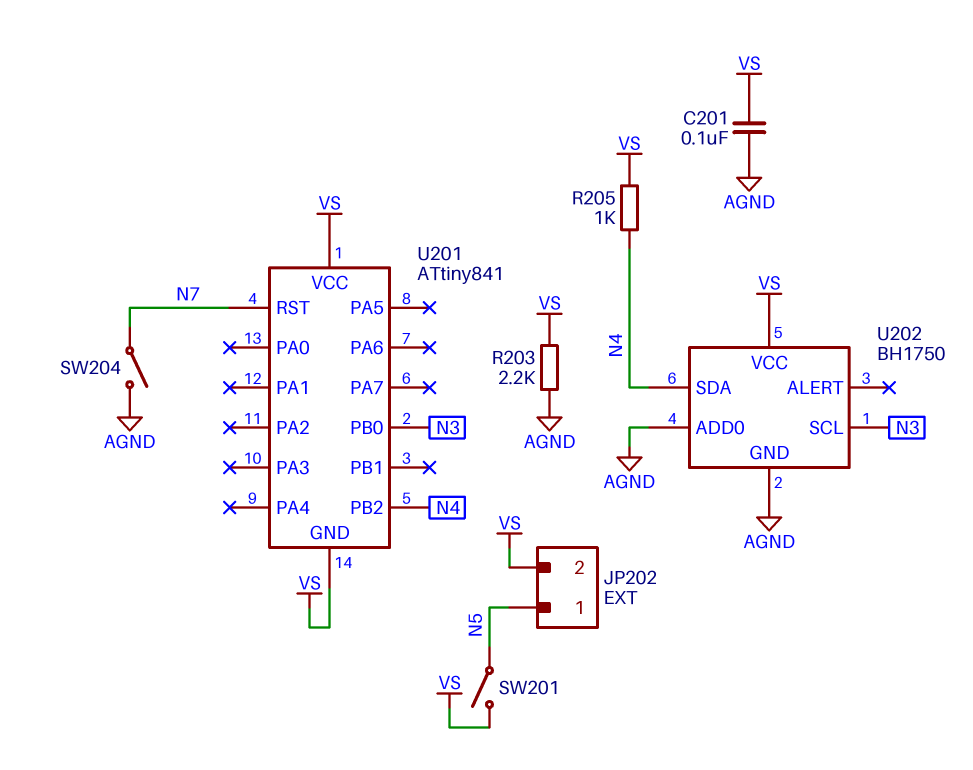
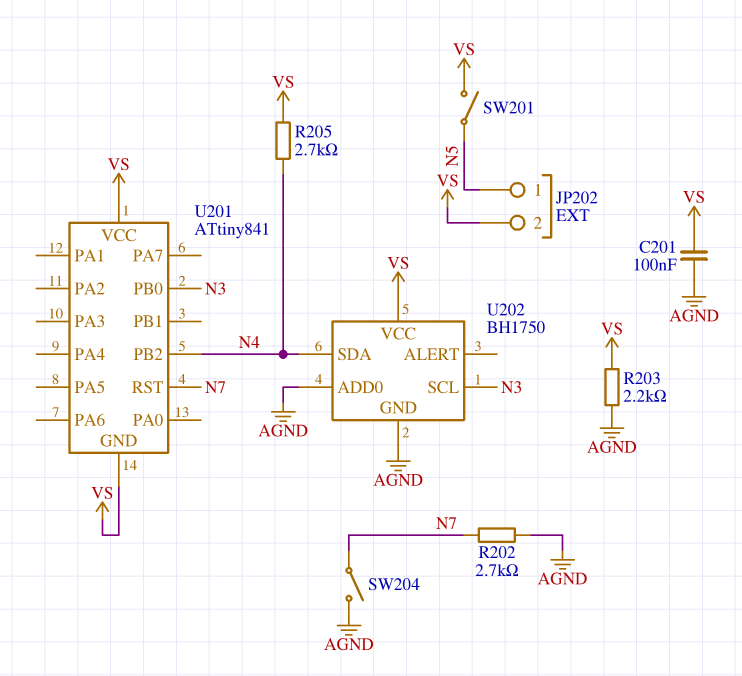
R202: none -> 2.7k (AGND, N7)
R205: 1k (N4, VS) -> 2.7k (N4, VS)

